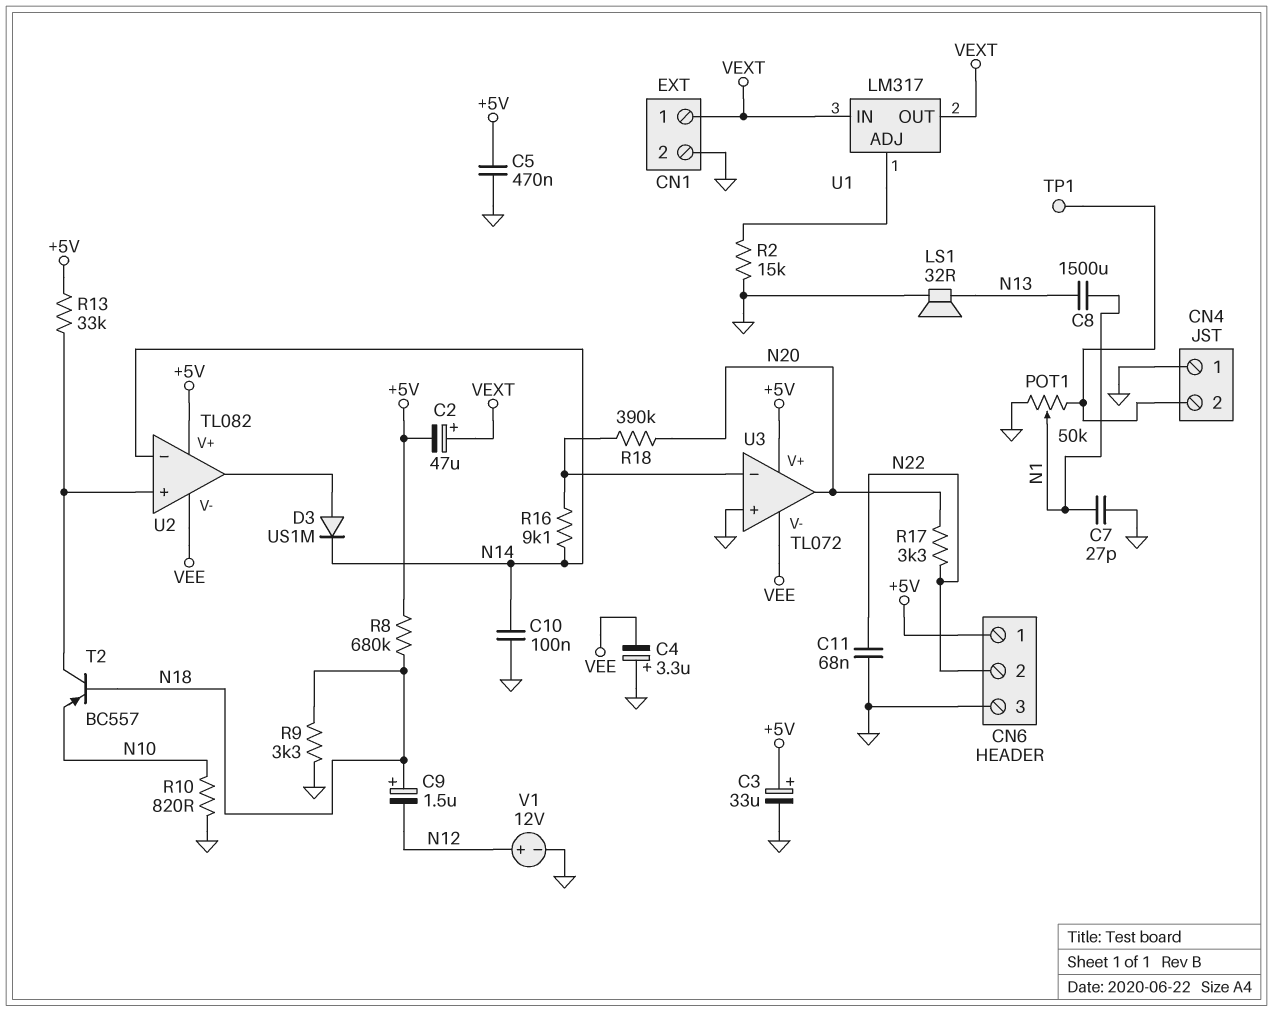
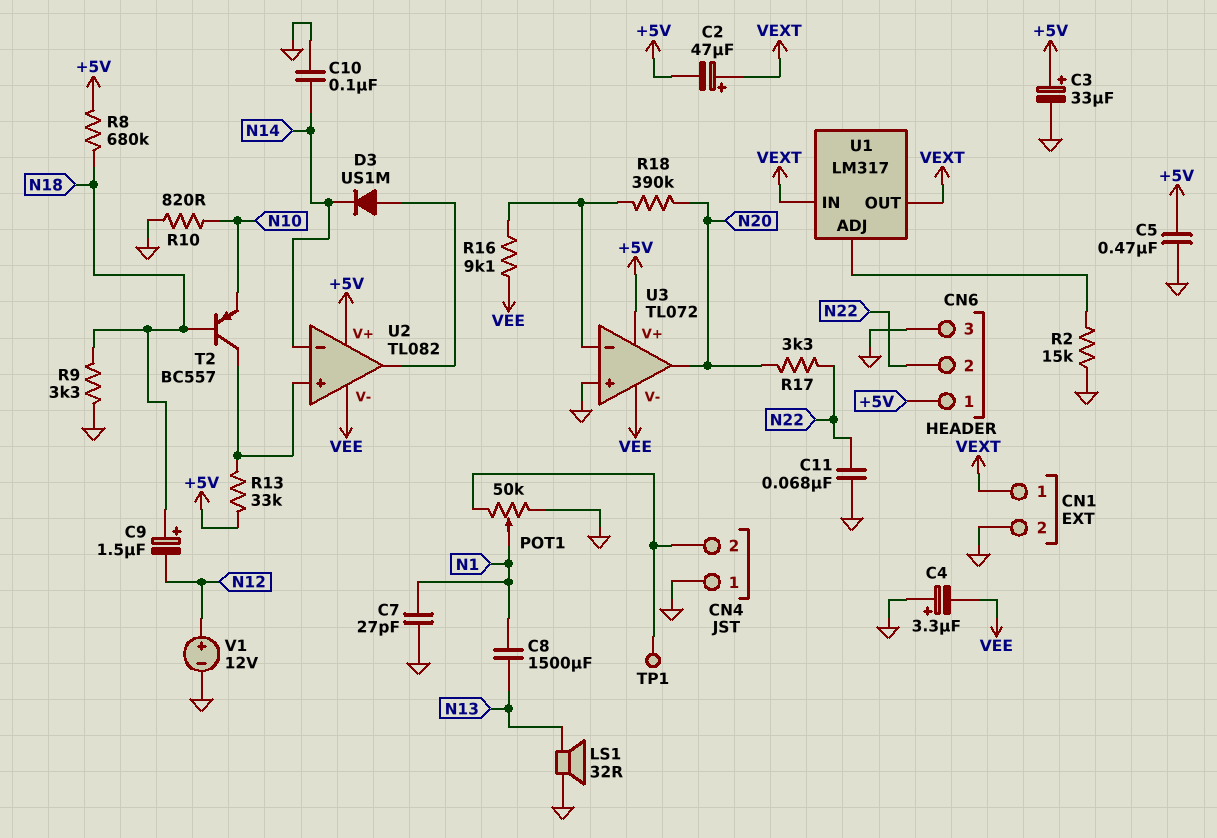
R16: 9.1k (N14, U3/in-) -> 9.1k (U3/in-, VEE)

